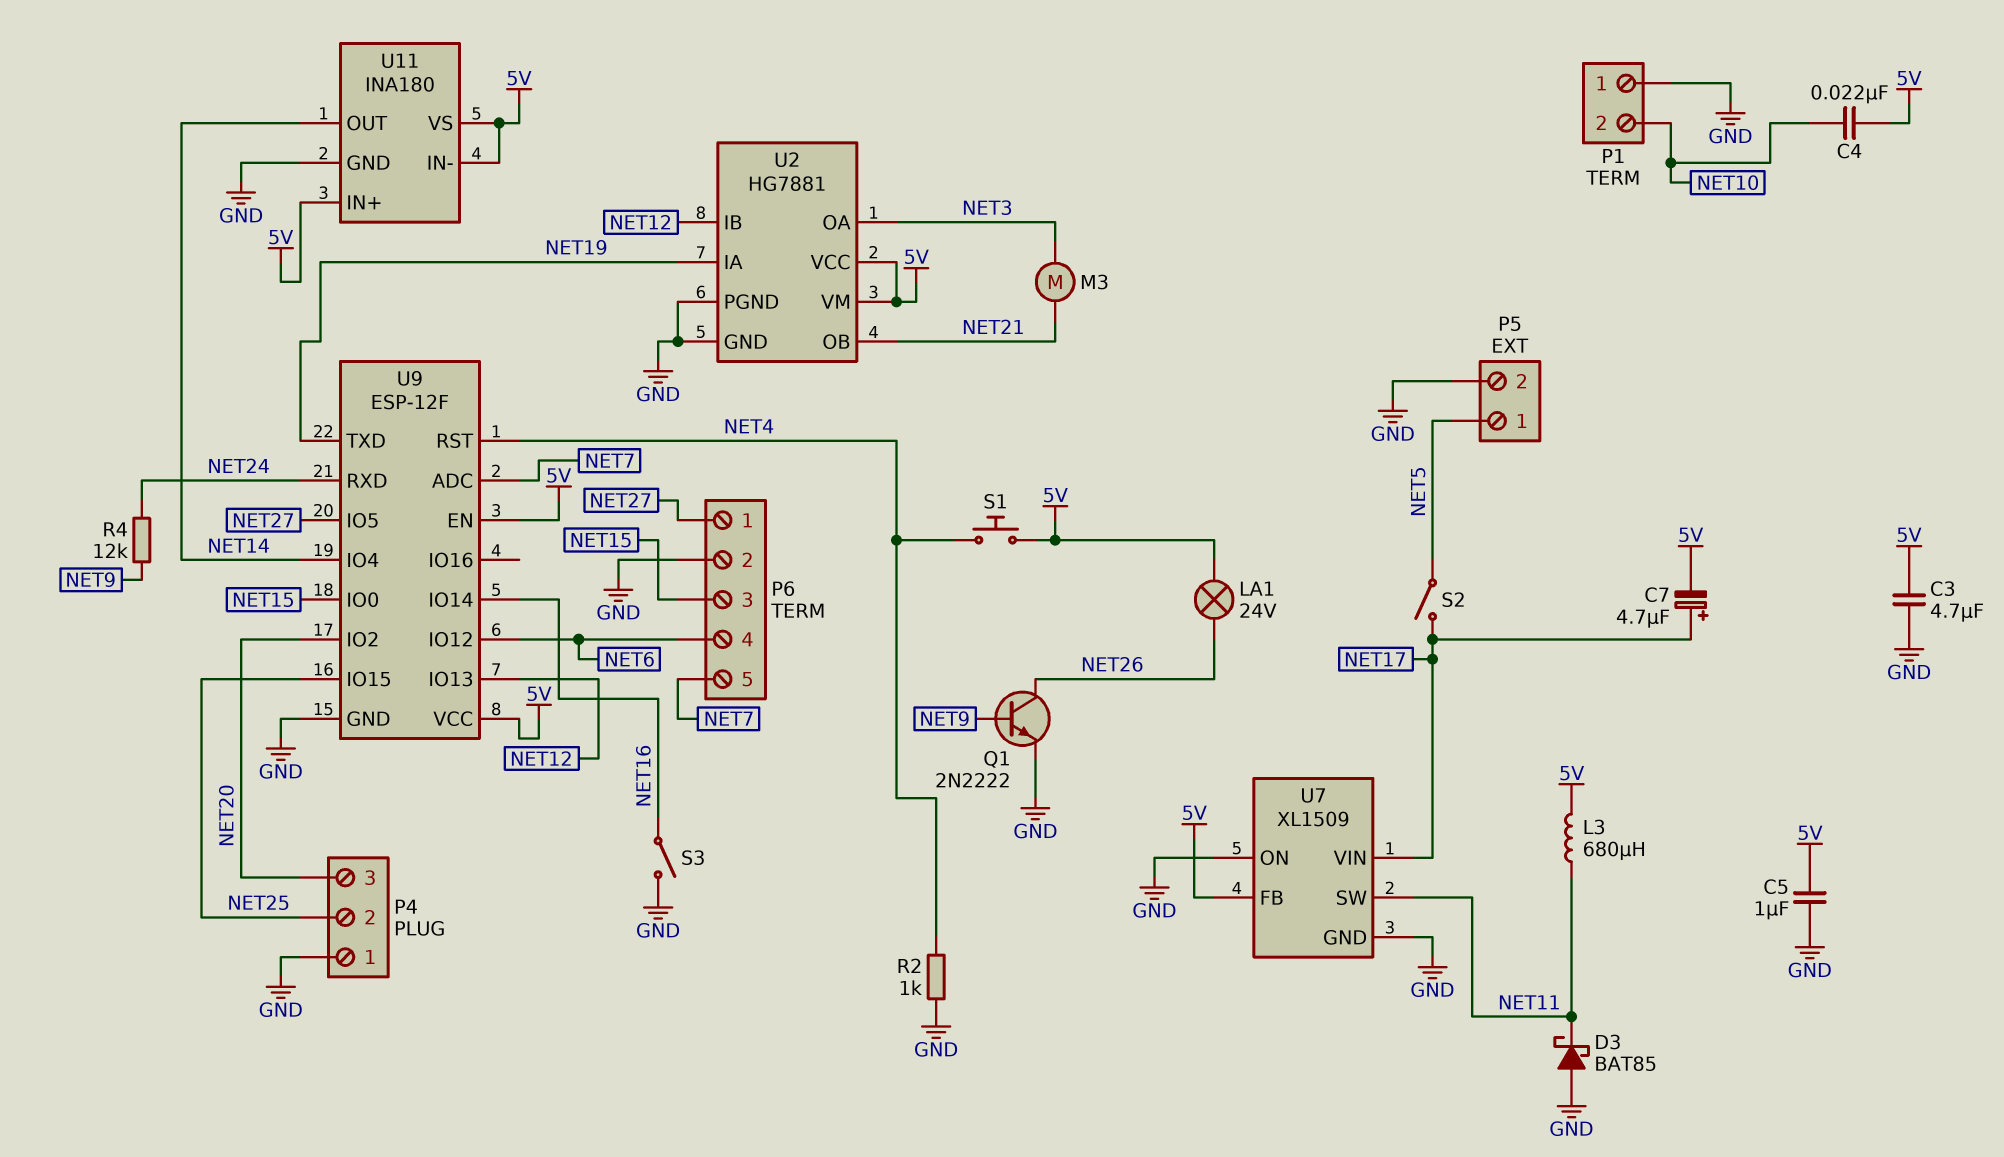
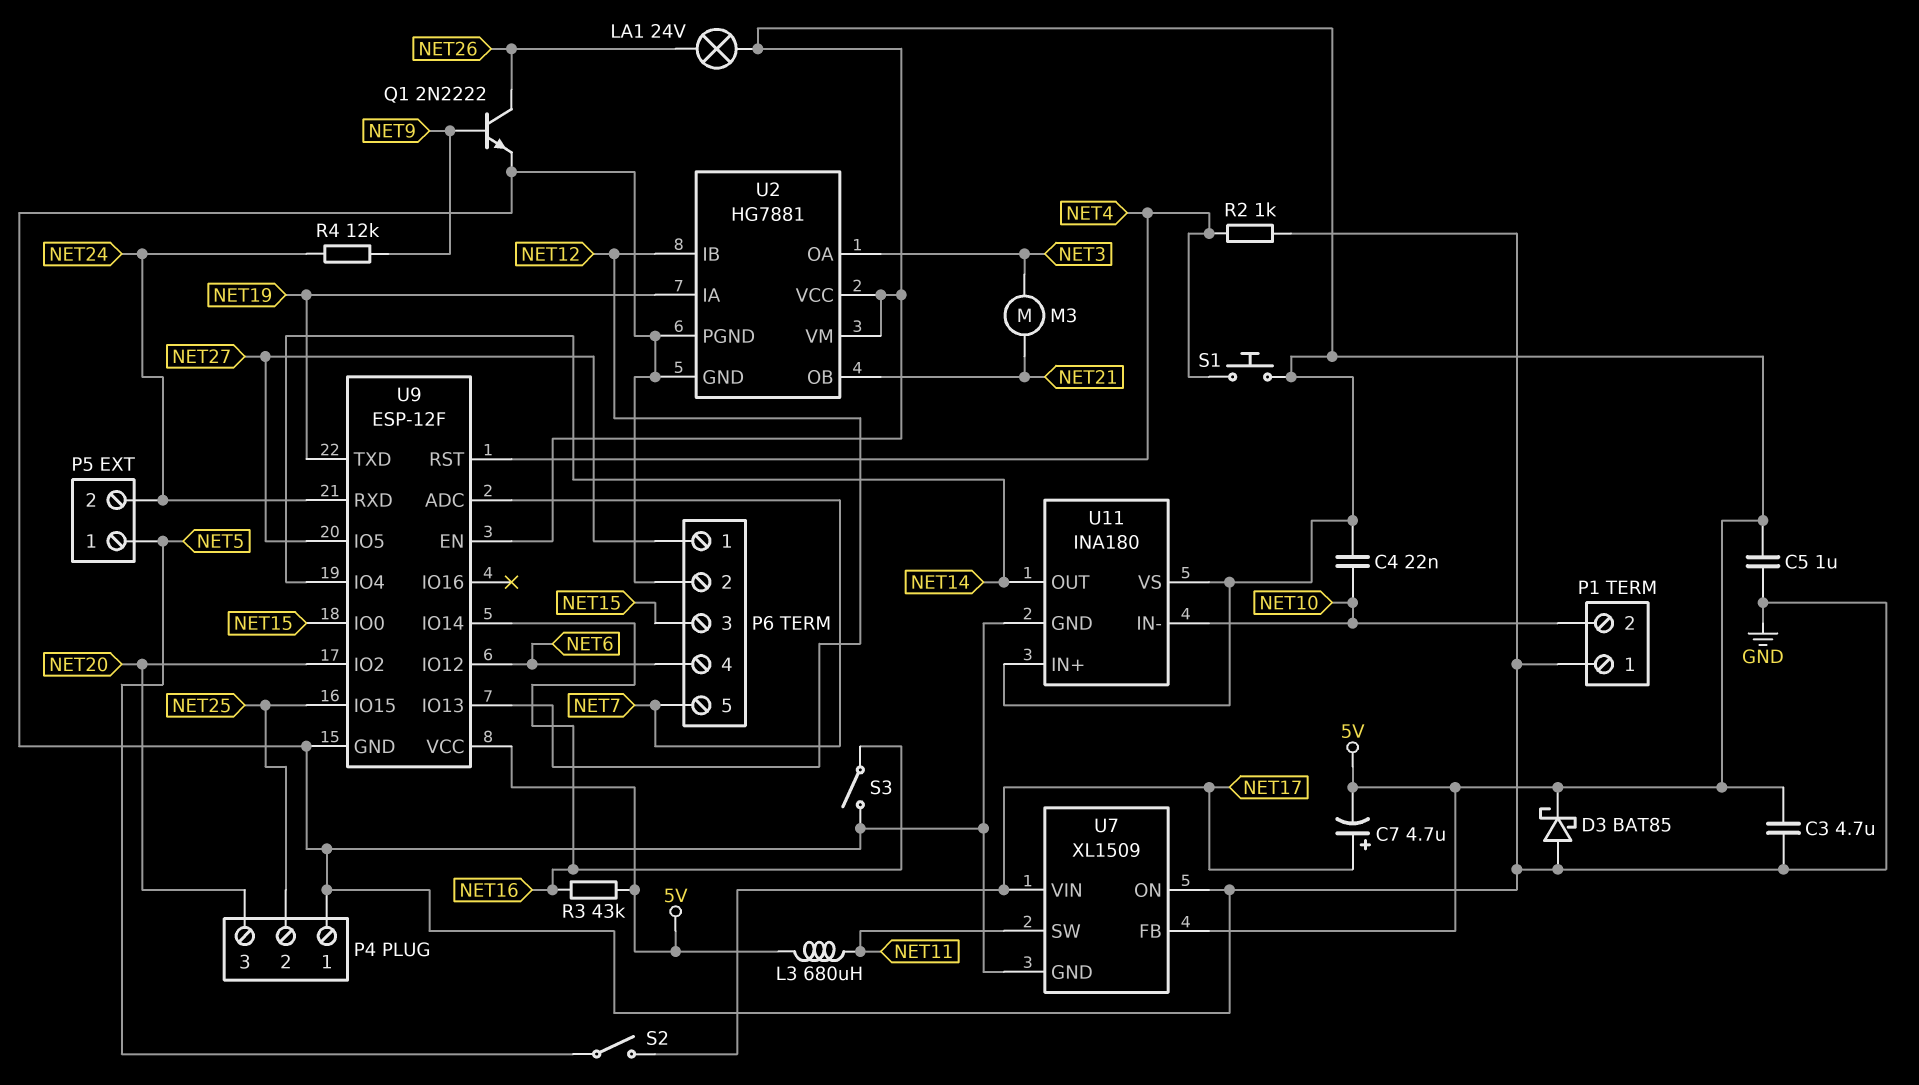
D3: schottky BAT85 (A GND, K NET11) -> schottky BAT85 (A GND, K 5V)
P5 pin 2: GND -> NET24
R3: none -> 43k (5V, NET16)
U11 pin IN-: 5V -> NET10

